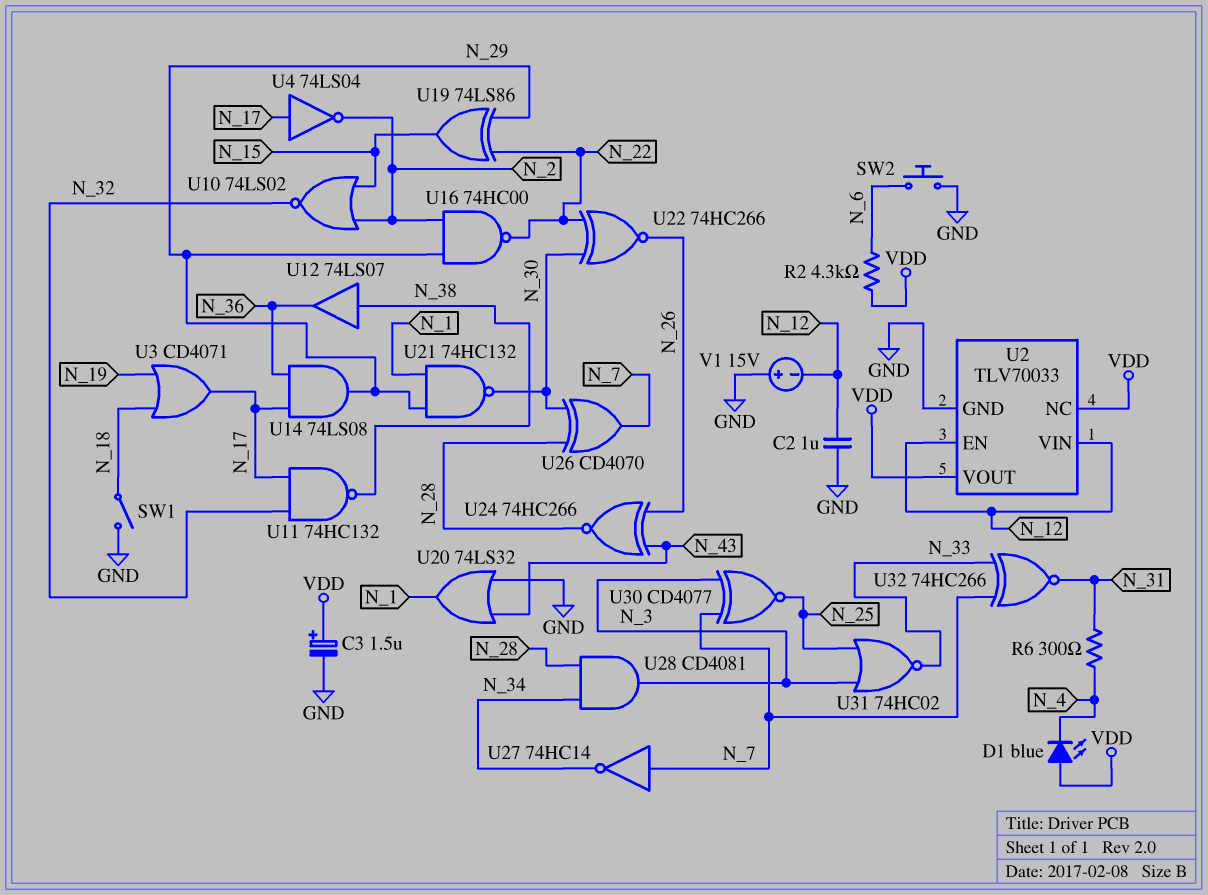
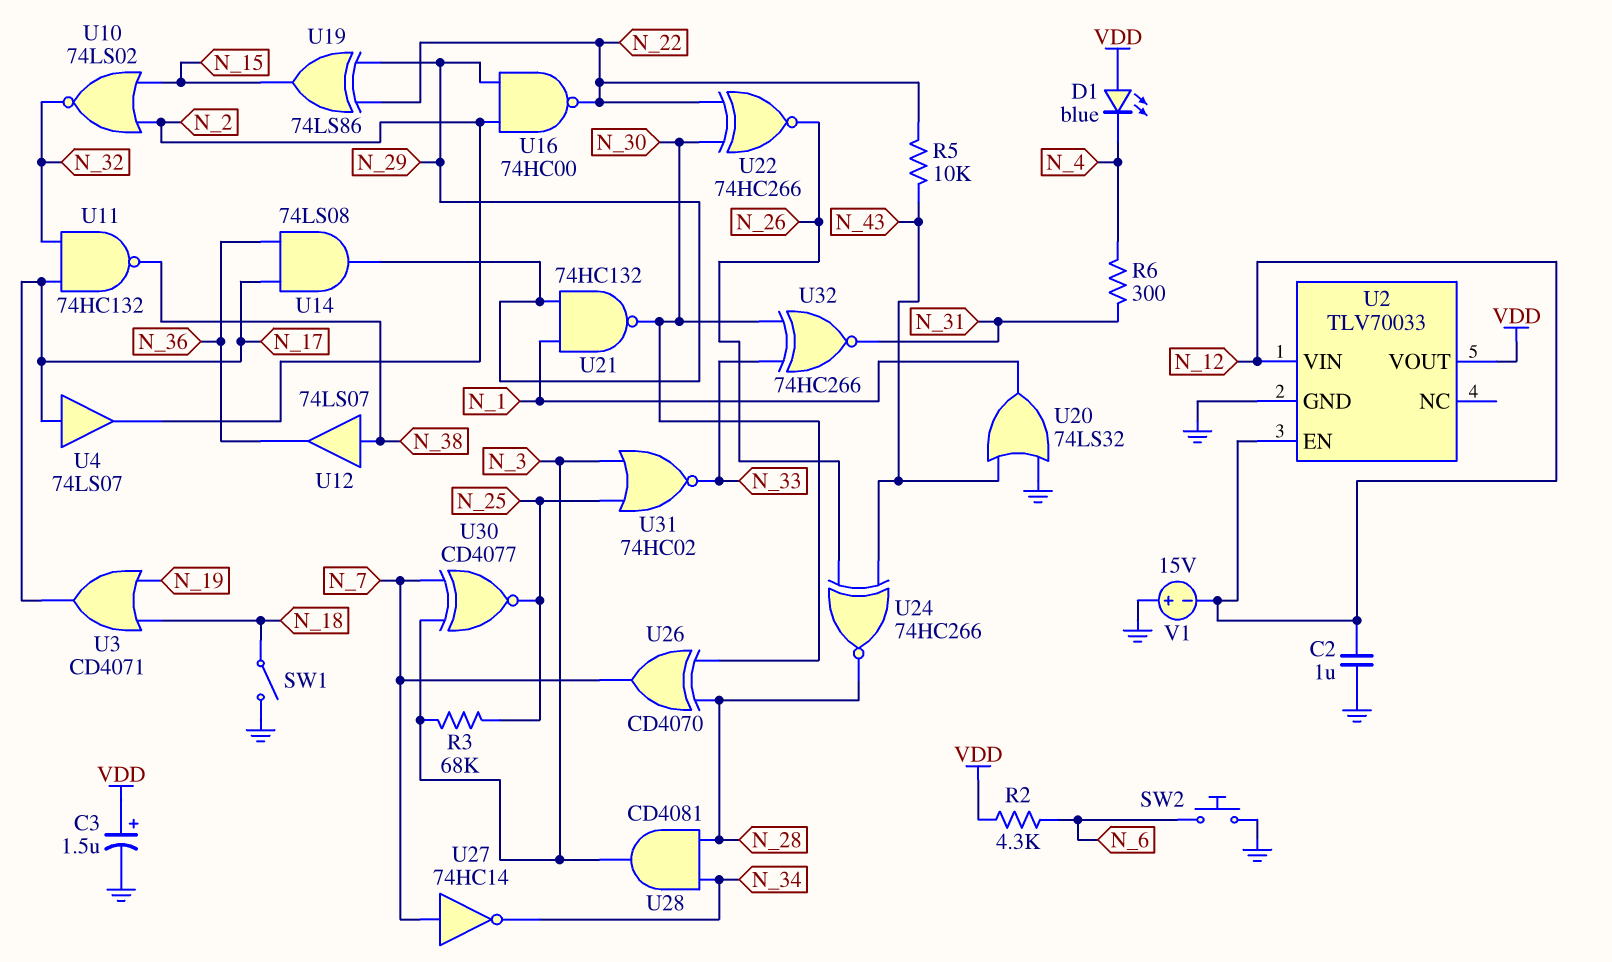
R3: none -> 68k (N_3, N_25)
R5: none -> 10k (N_22, N_43)
U2 pin NC: VDD -> none
U4: NOT 74LS04 (in N_17, out N_2) -> buffer 74LS07 (in N_17, out N_2)
U32: XNOR 74HC266 (in N_7, in N_33, out N_31) -> XNOR 74HC266 (in N_30, in N_33, out N_31)

